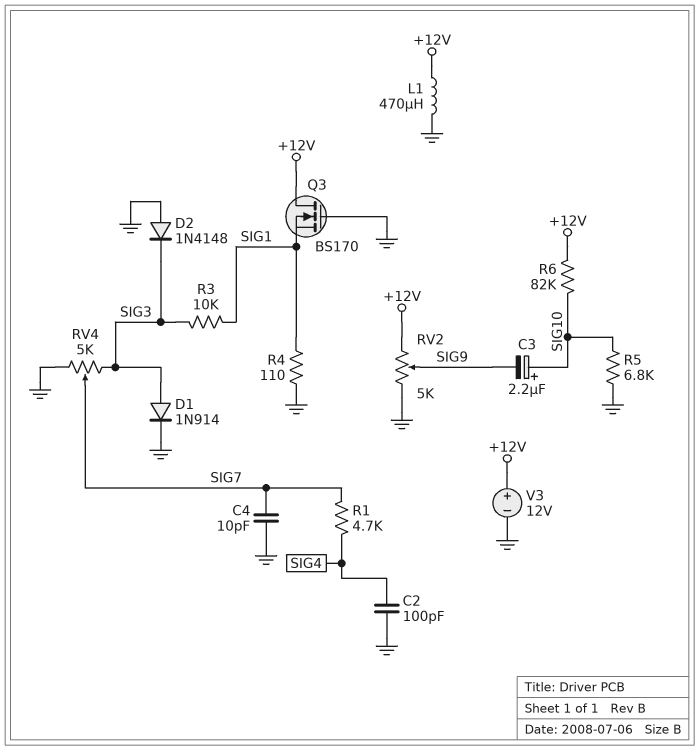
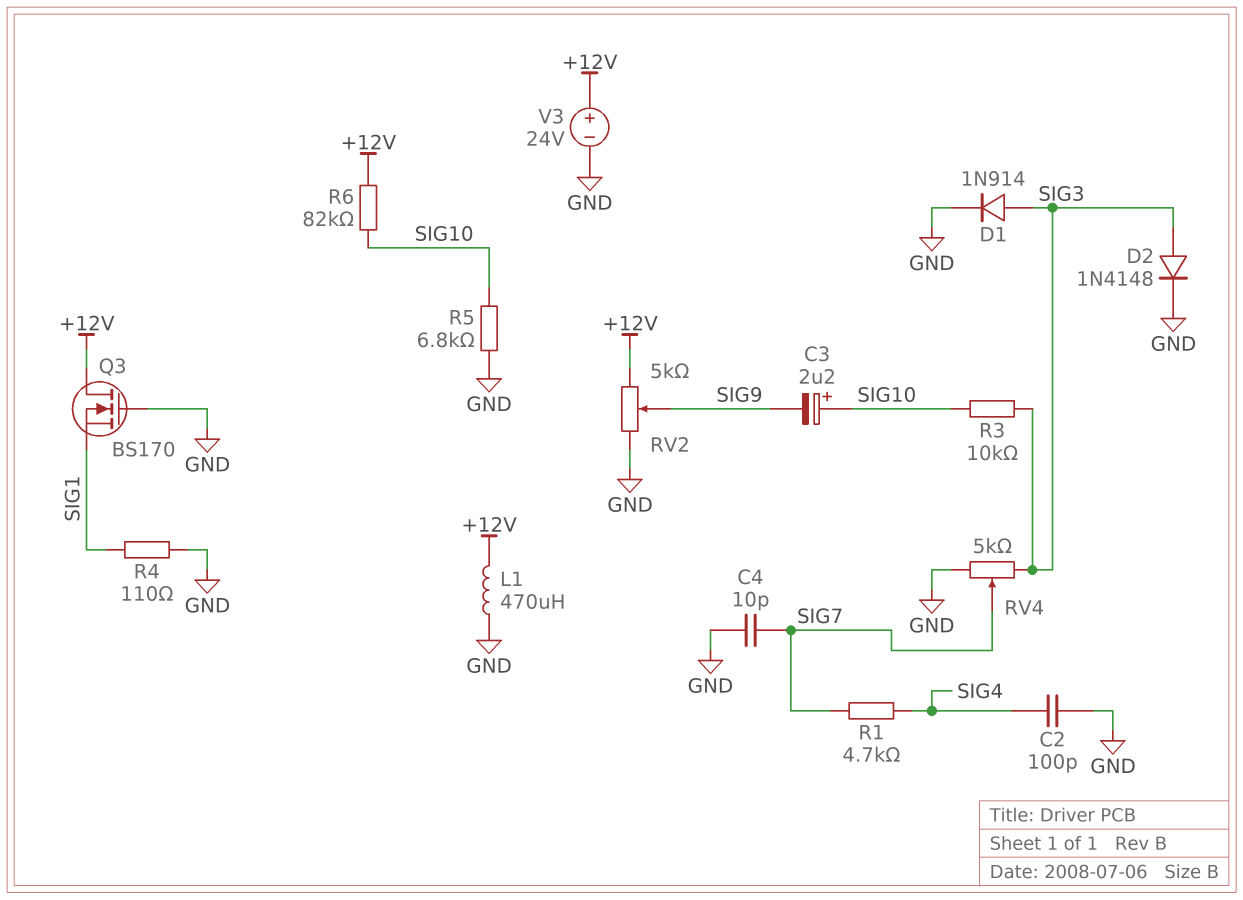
D2: diode 1N4148 (A GND, K SIG3) -> diode 1N4148 (A SIG3, K GND)
R3: 10k (SIG1, SIG3) -> 10k (SIG3, SIG10)
V3: 12V (plus +12V, minus GND) -> 24V (plus +12V, minus GND)

